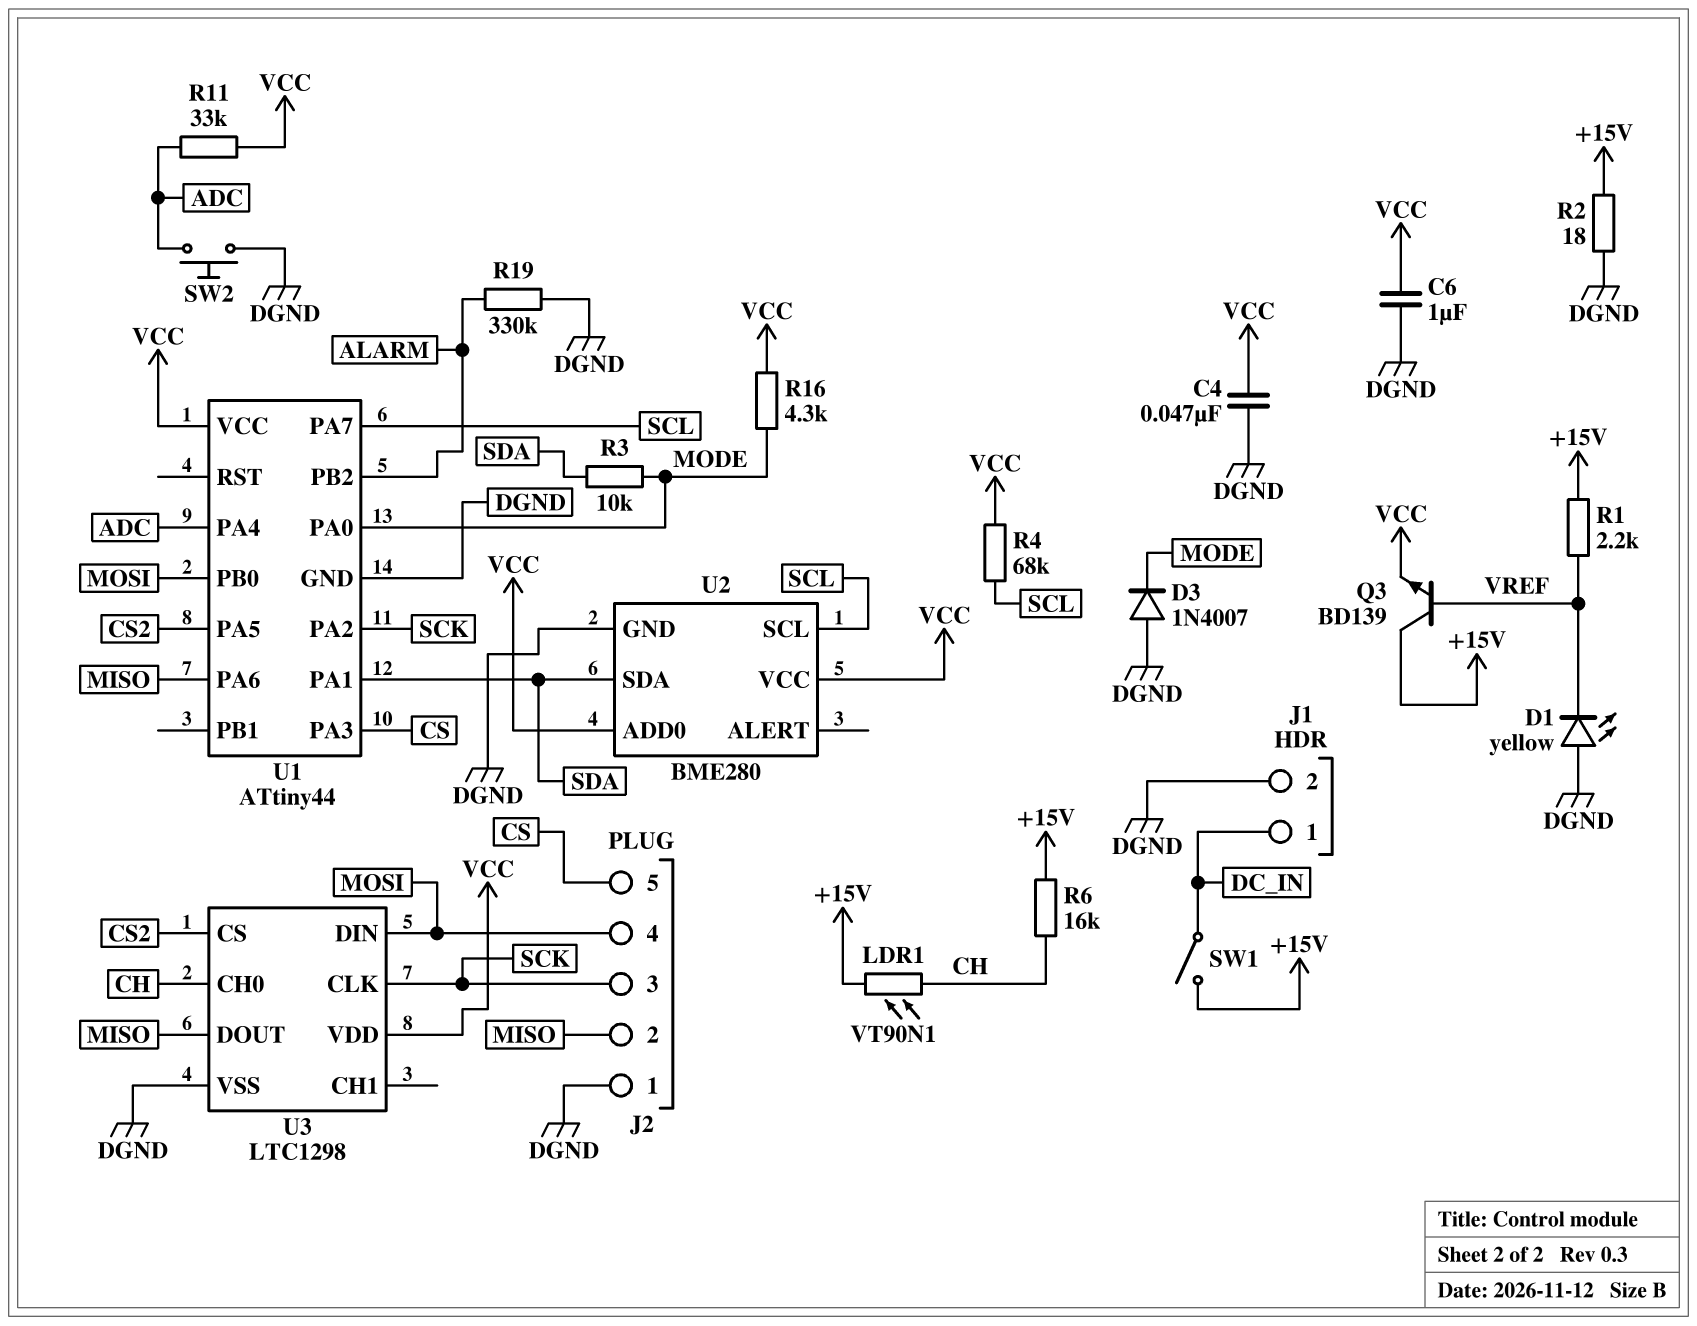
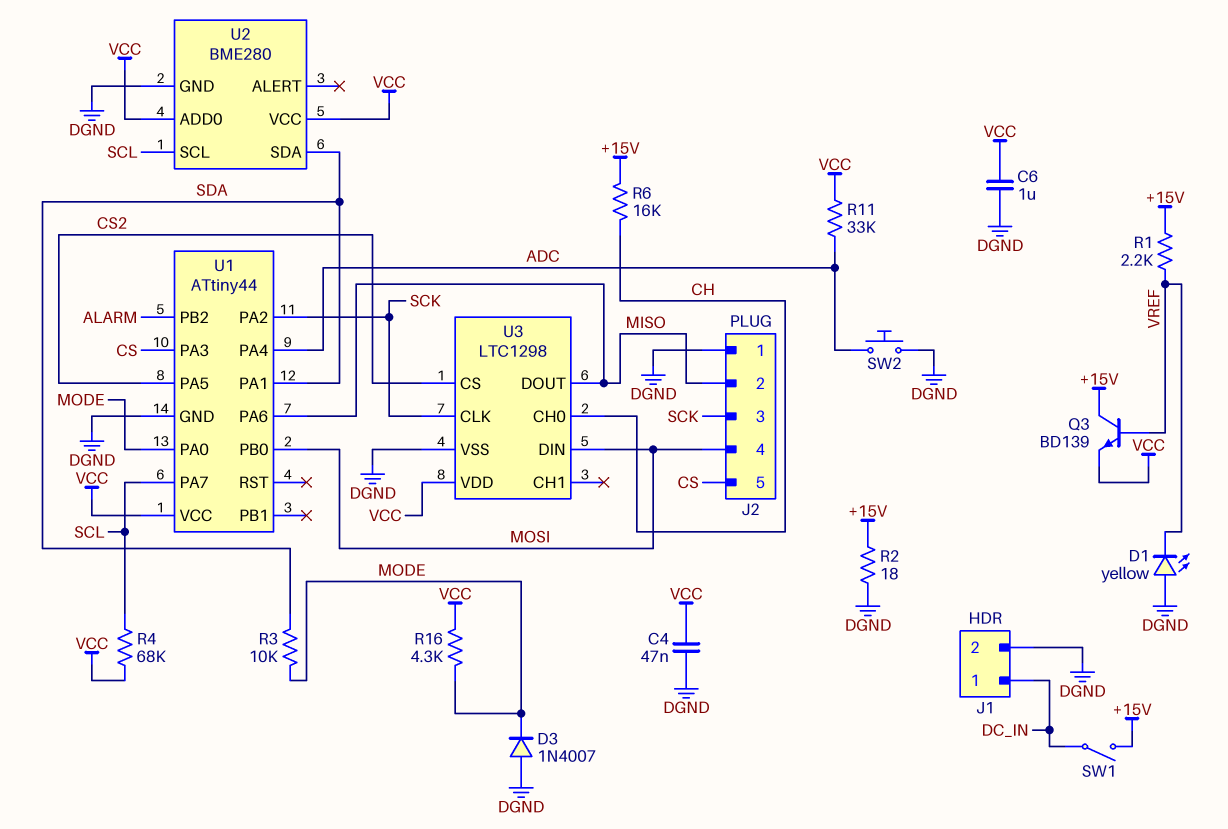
LDR1: VT90N1 (+15V, CH) -> none
R19: 330k (ALARM, DGND) -> none

